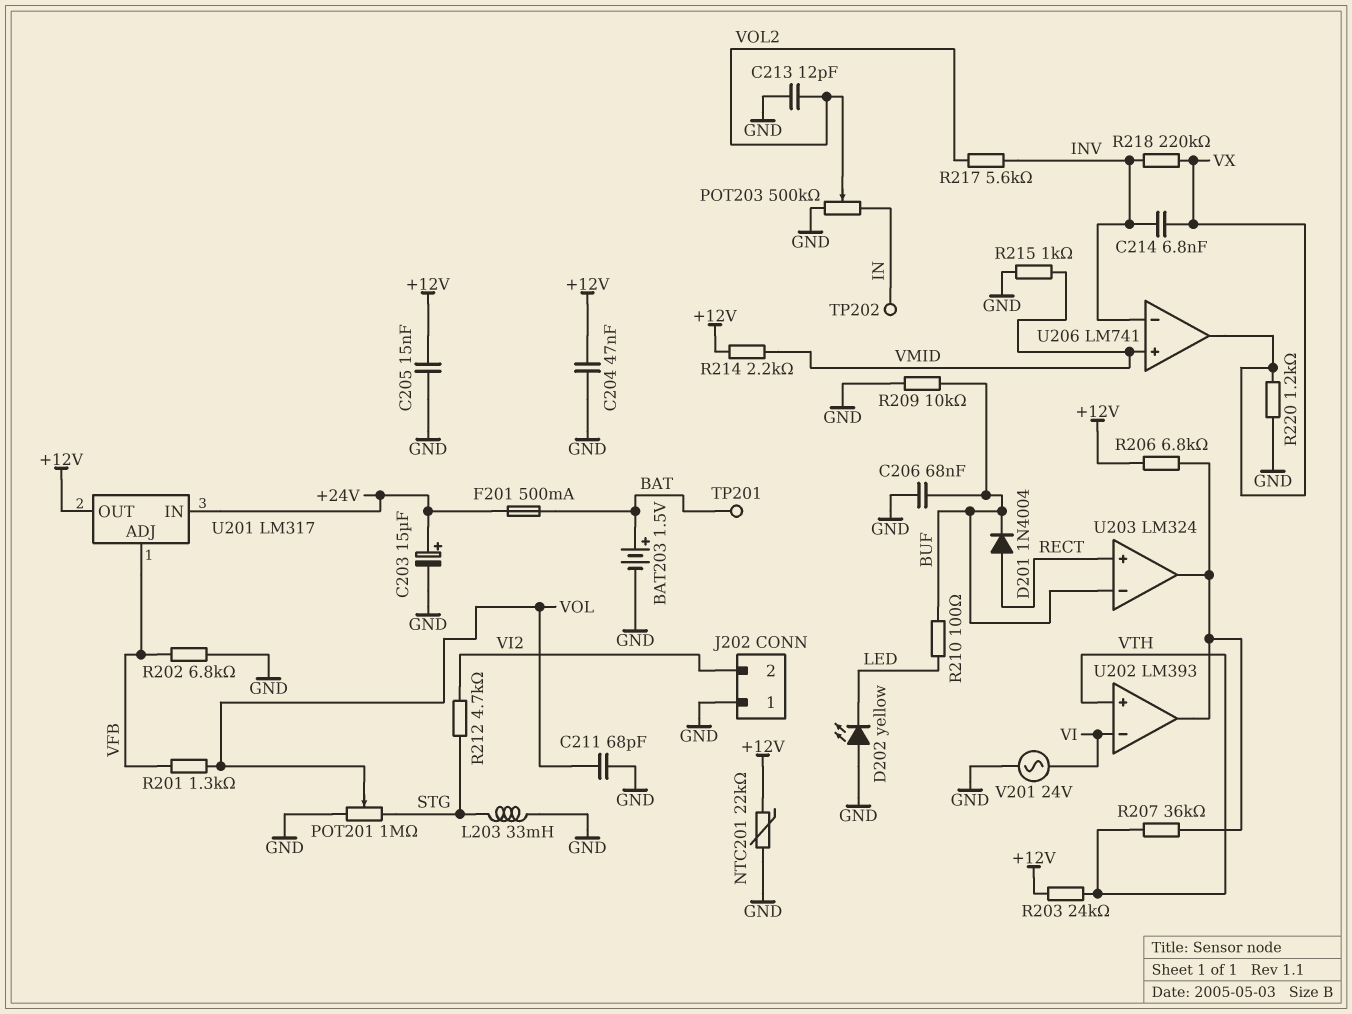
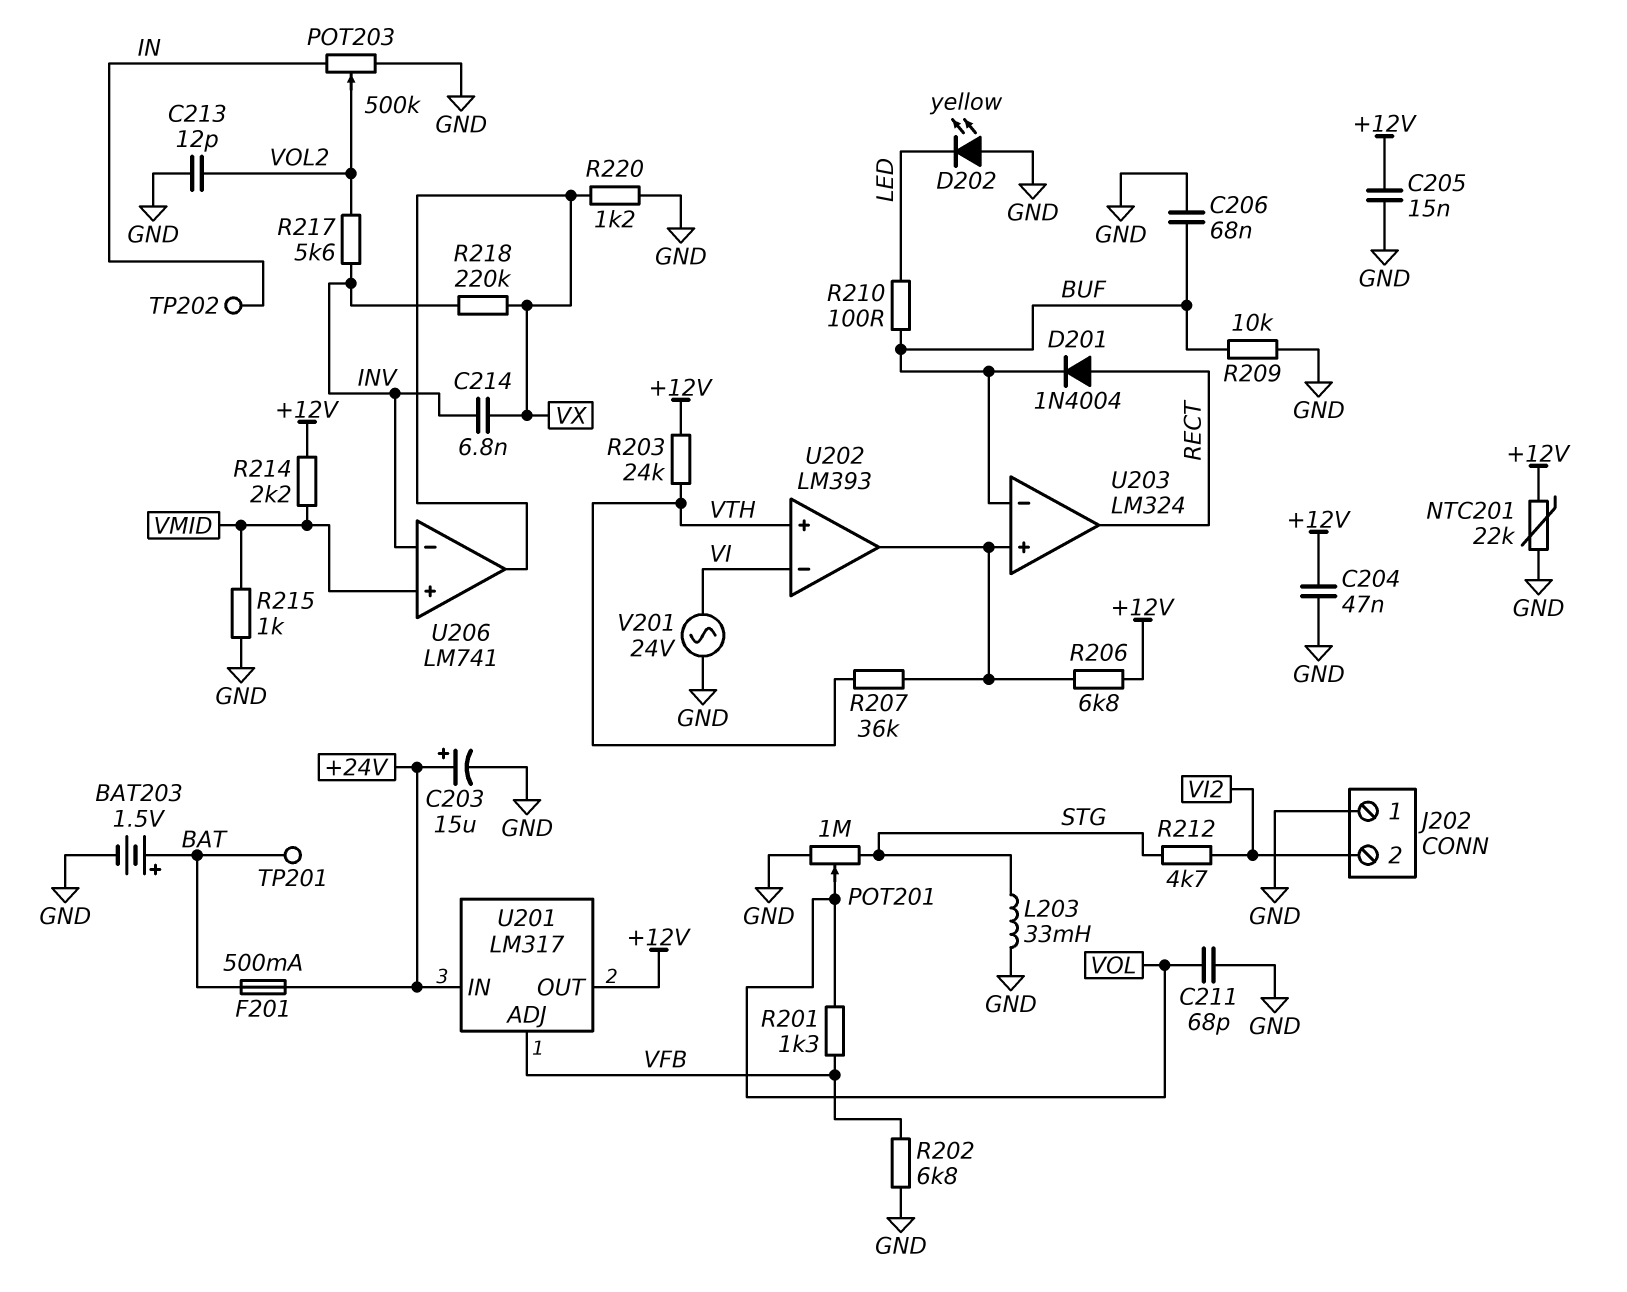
U203 pin in+: RECT -> U202/out
U203 pin out: U202/out -> RECT

